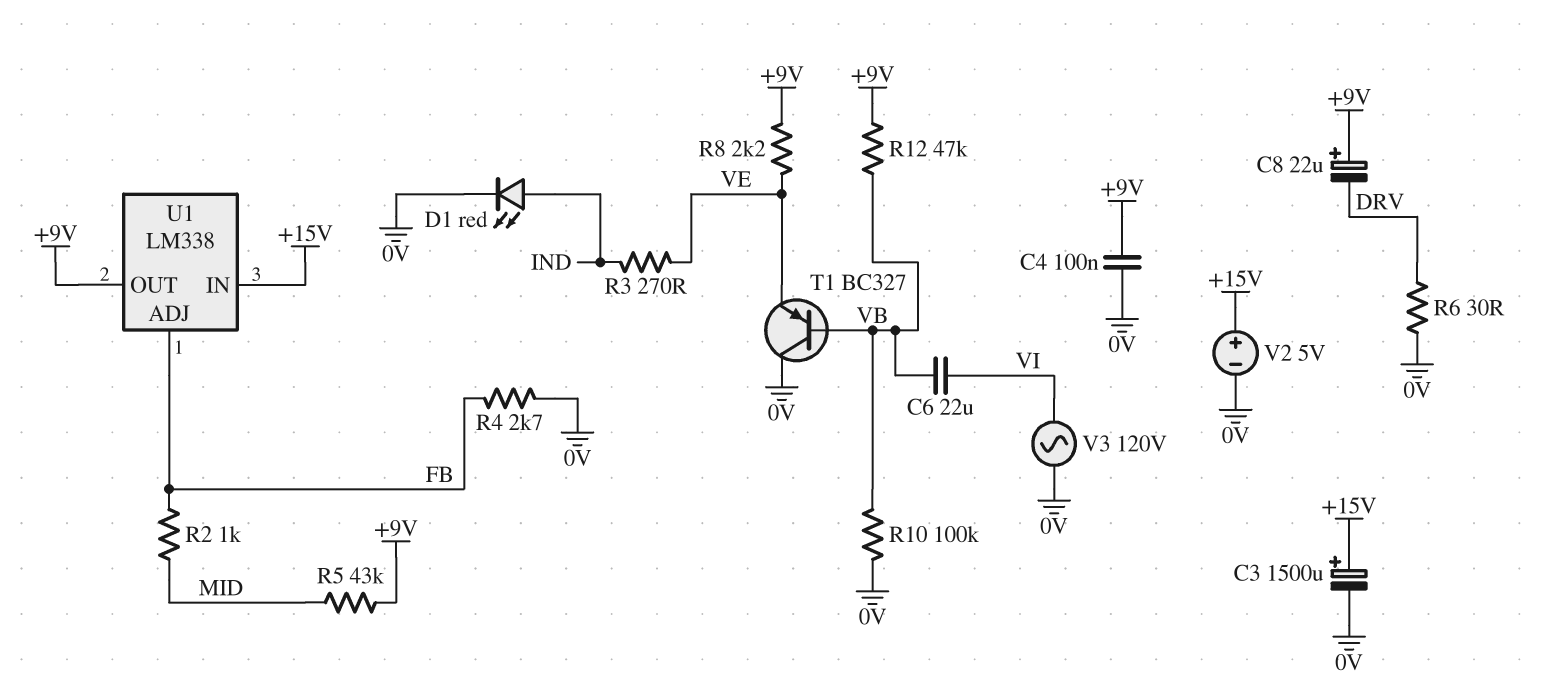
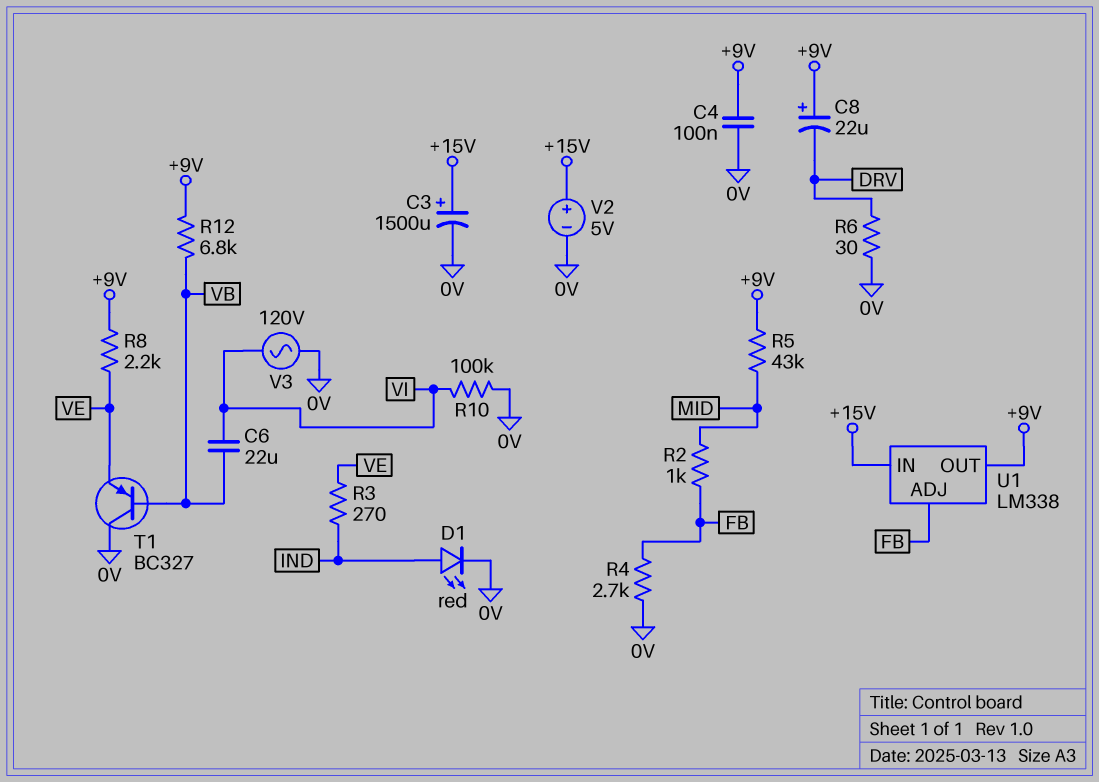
R10: 100k (0V, VB) -> 100k (0V, VI)
R12: 47k (+9V, VB) -> 6.8k (+9V, VB)

